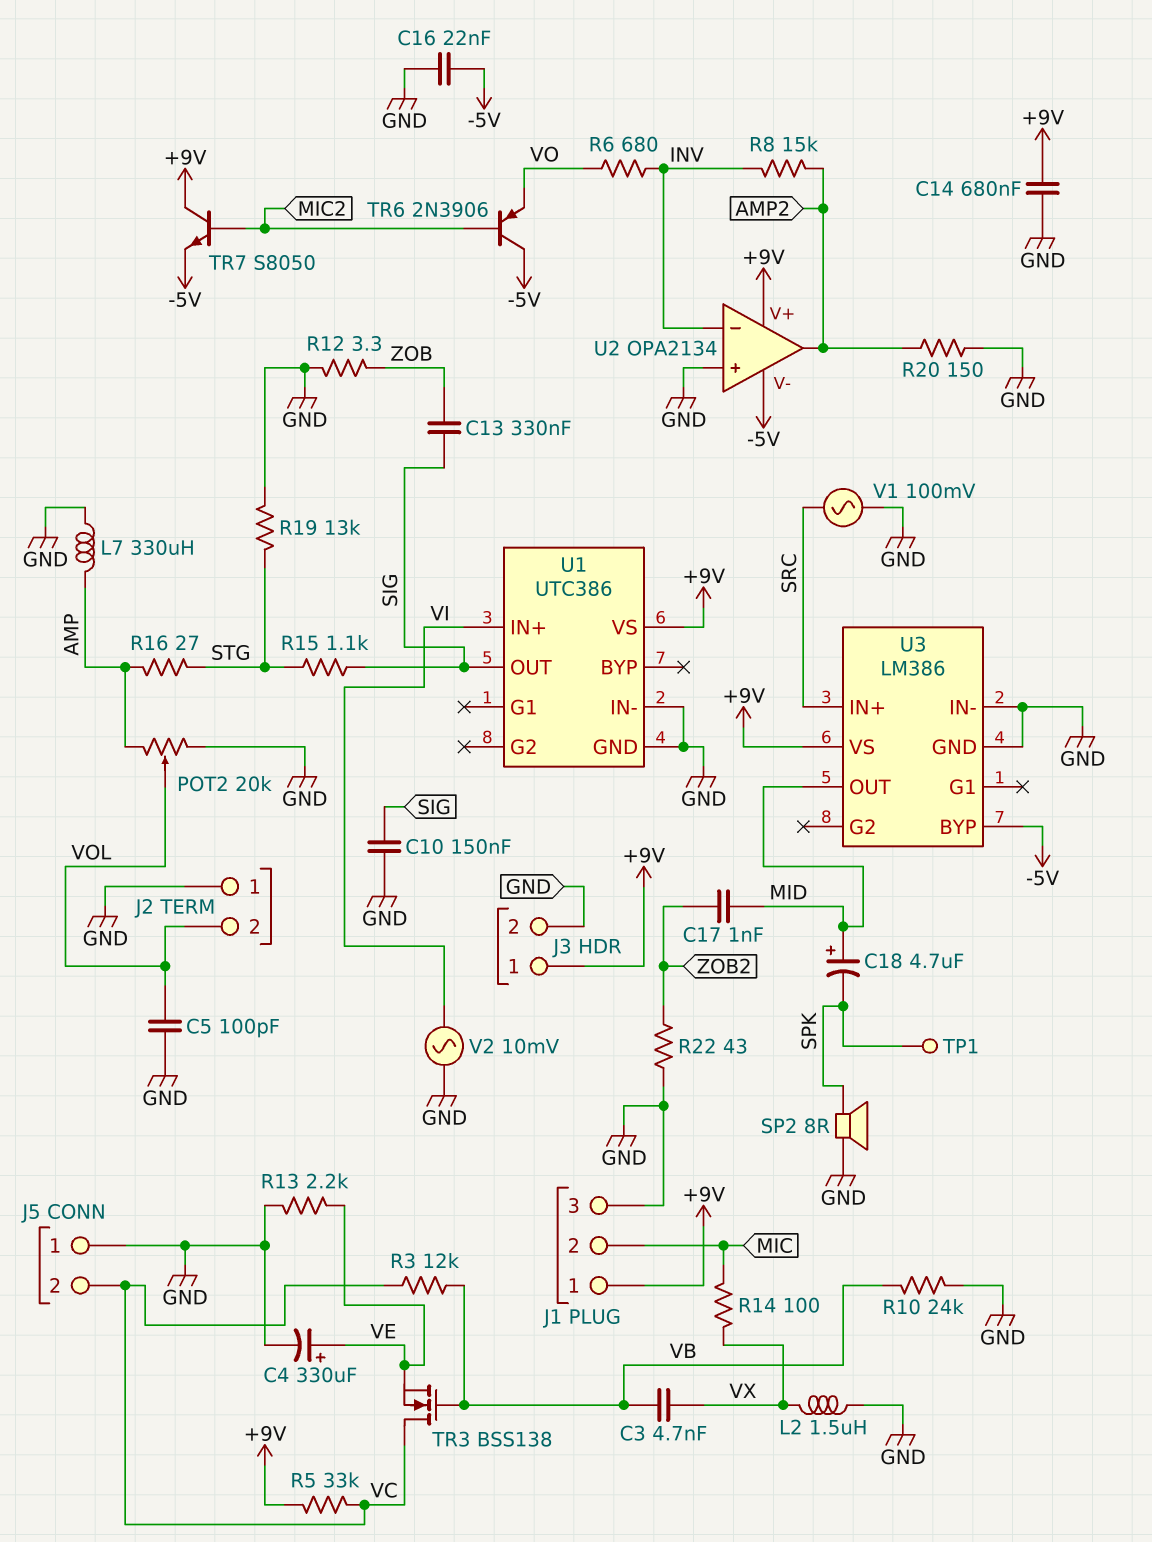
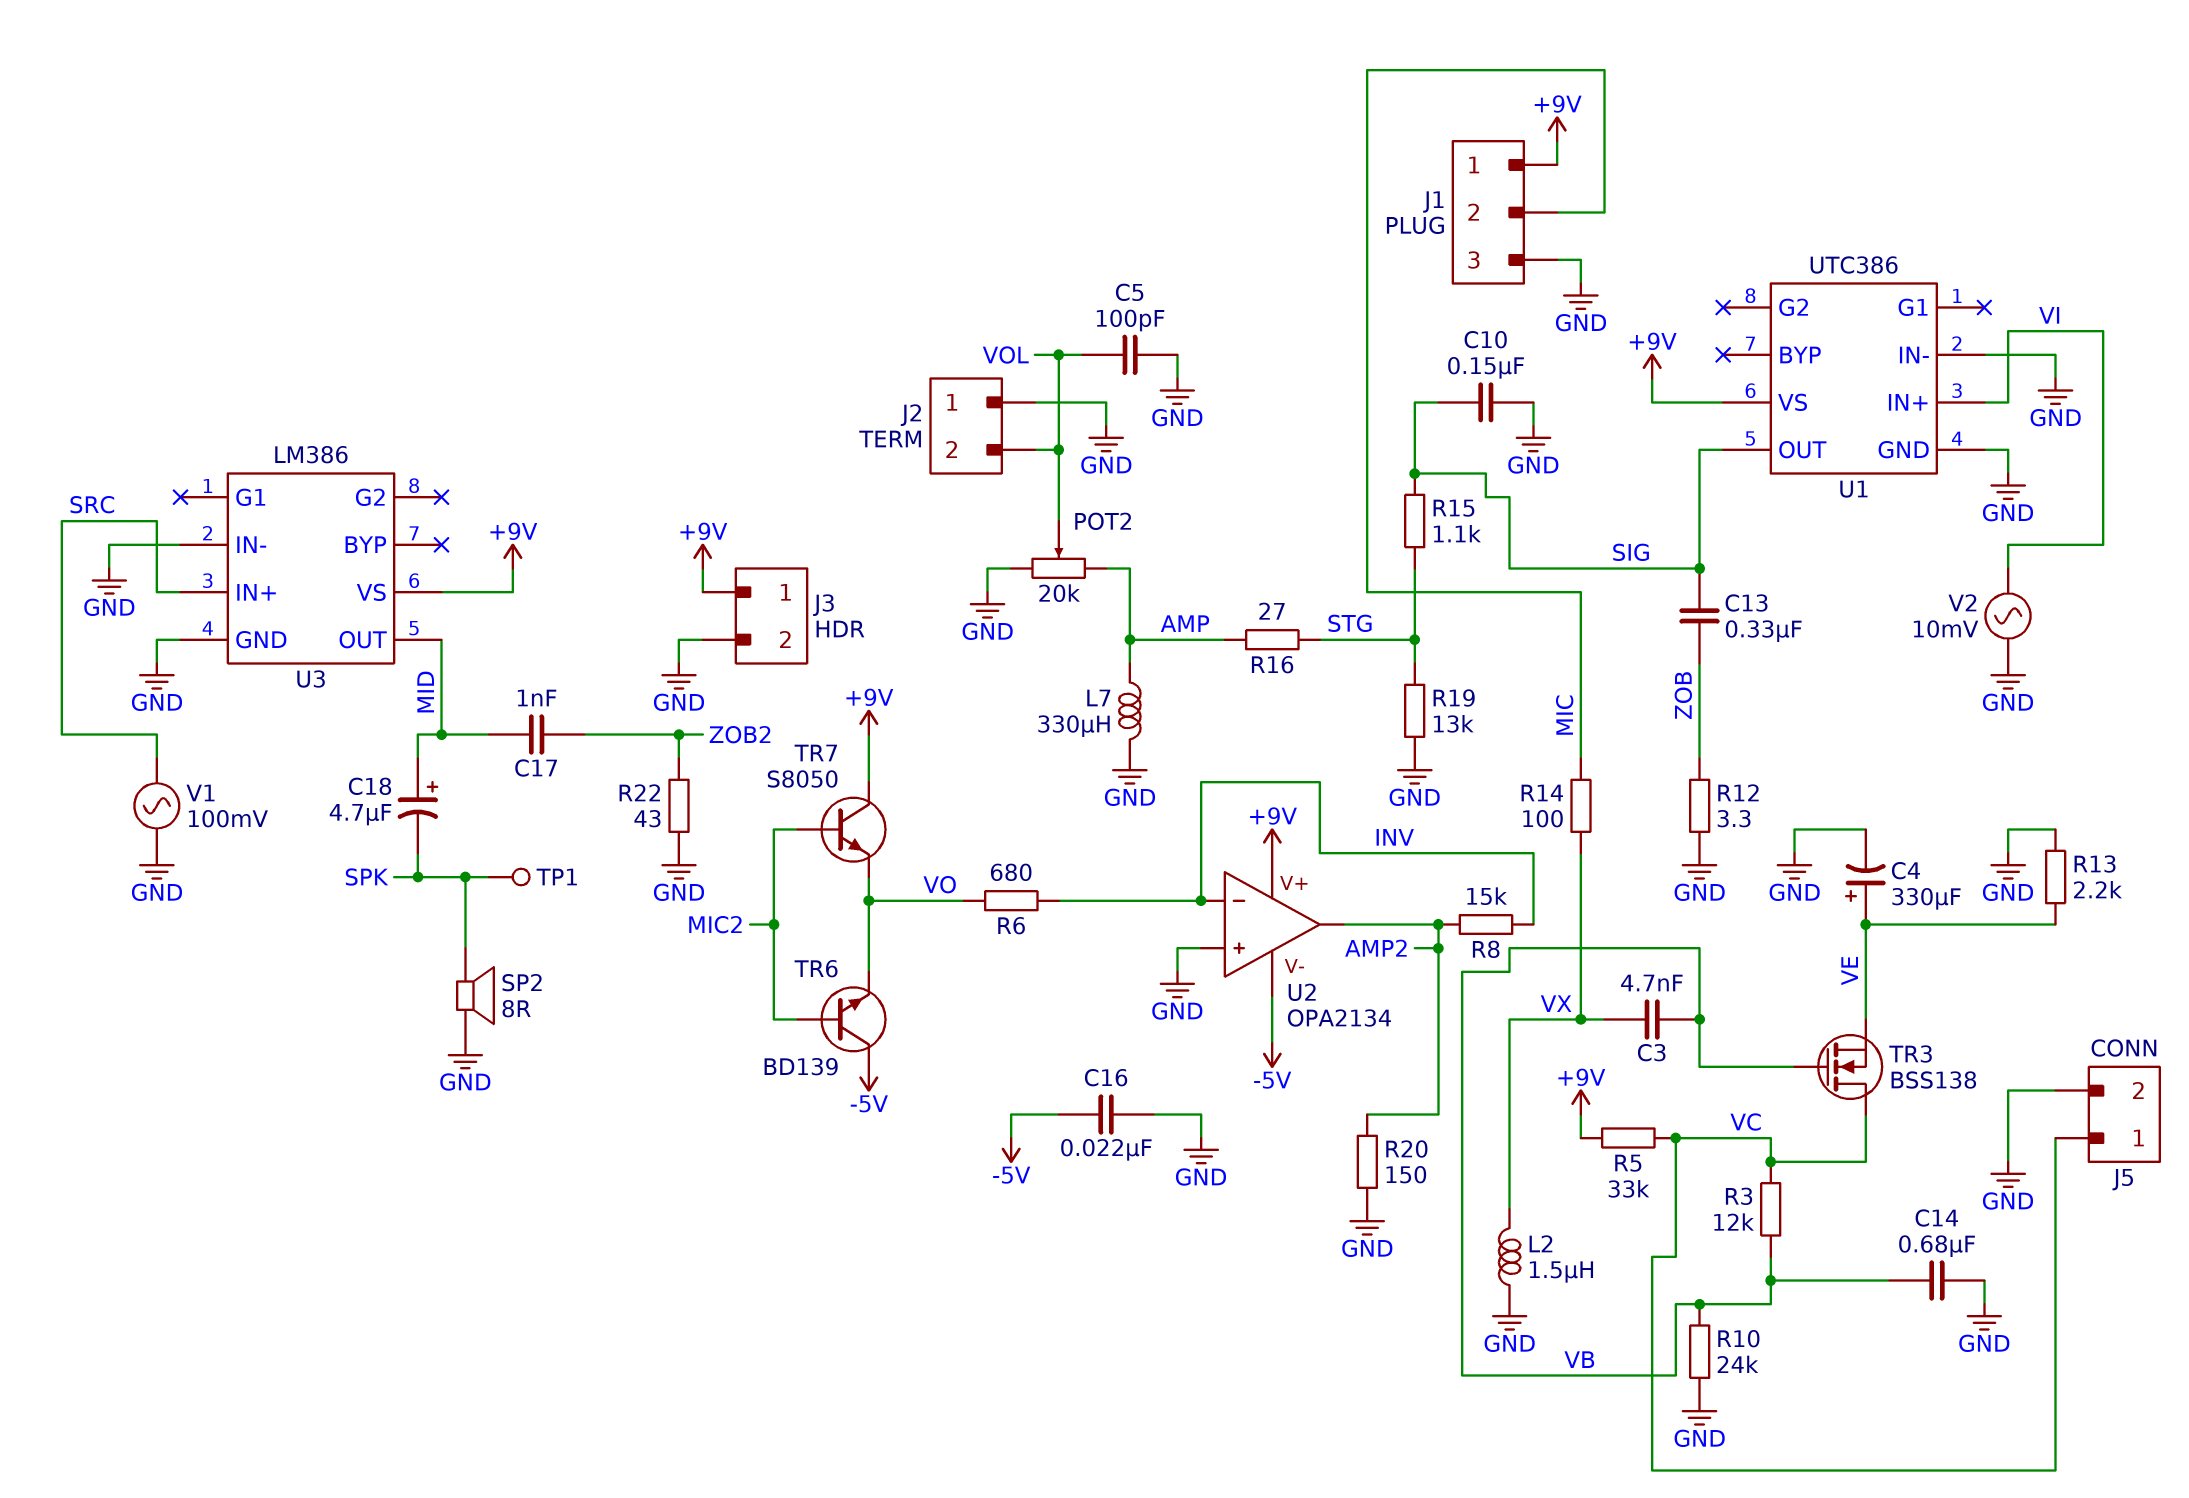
C14: 680nF (+9V, GND) -> 680nF (GND, VB)
J5 pin 1: GND -> VC
J5 pin 2: VC -> GND
TR6: PNP 2N3906 (B MIC2, C -5V, E VO) -> NPN BD139 (B MIC2, C -5V, E VO)
TR7: NPN S8050 (B MIC2, C +9V, E -5V) -> NPN S8050 (B MIC2, C +9V, E VO)
U3 pin BYP: -5V -> none

